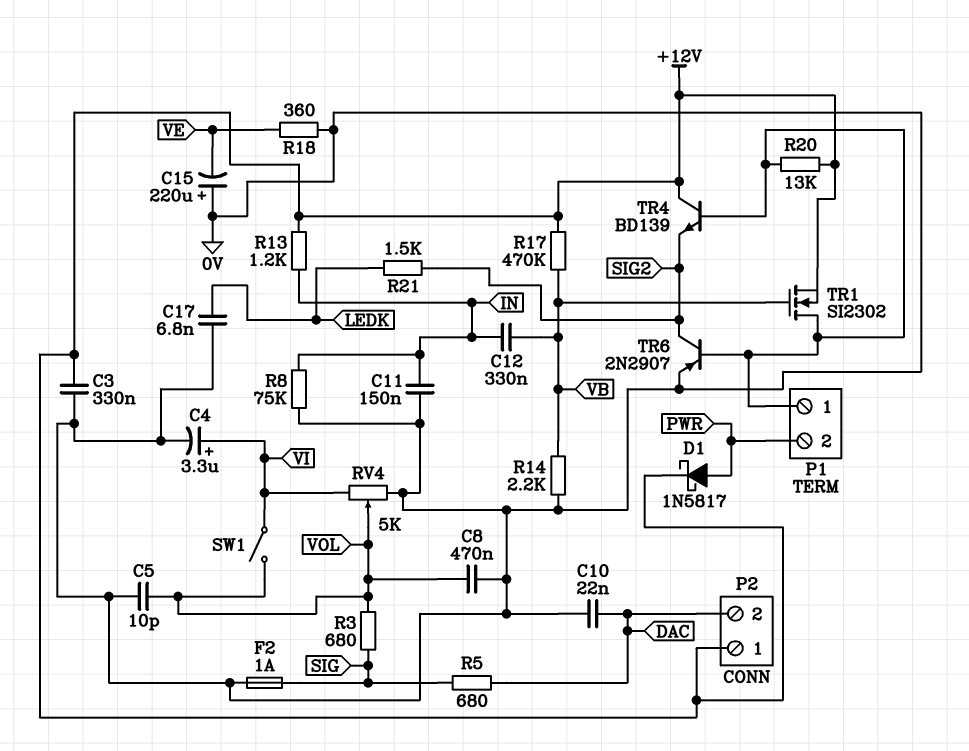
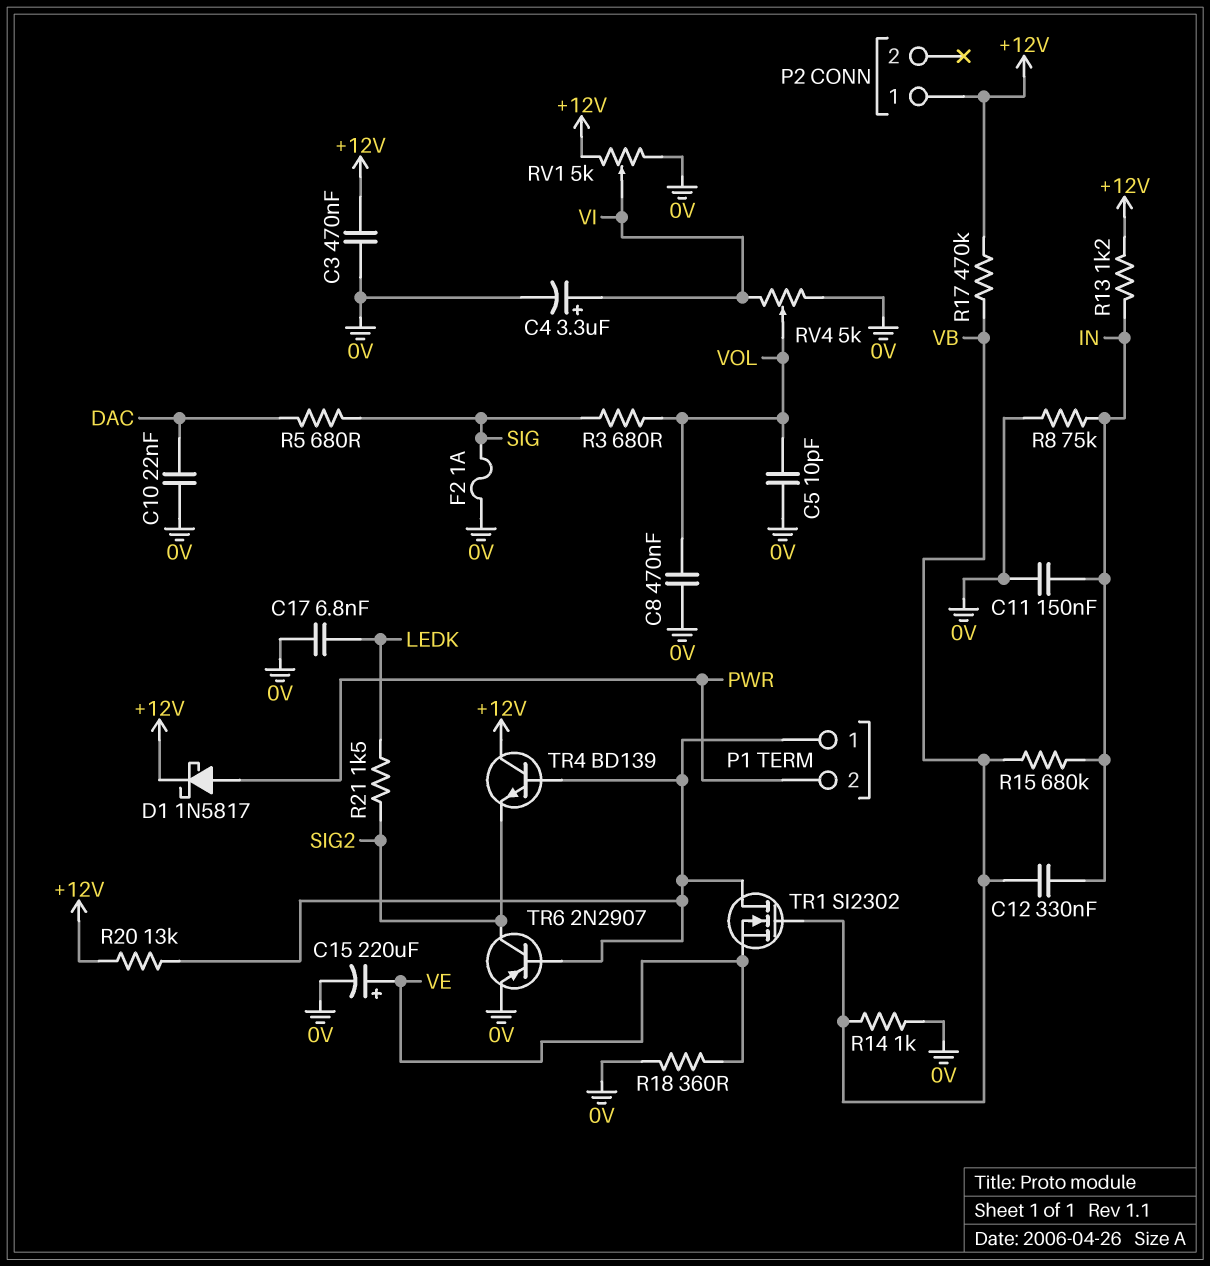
C3: 330nF (+12V, 0V) -> 470nF (+12V, 0V)
C15: 220uF (plus 0V, minus VE) -> 220uF (plus VE, minus 0V)
P2 pin 2: DAC -> none
R14: 2.2k (0V, VB) -> 1k (0V, VB)
R15: none -> 680k (IN, VB)
RV1: none -> 5k (+12V, 0V, wiper VI)
SW1: switch (VI, VOL) -> none
TR1: NMOS SI2302 (G VB, D P1/1, S +12V) -> NMOS SI2302 (G VB, D P1/1, S VE)

